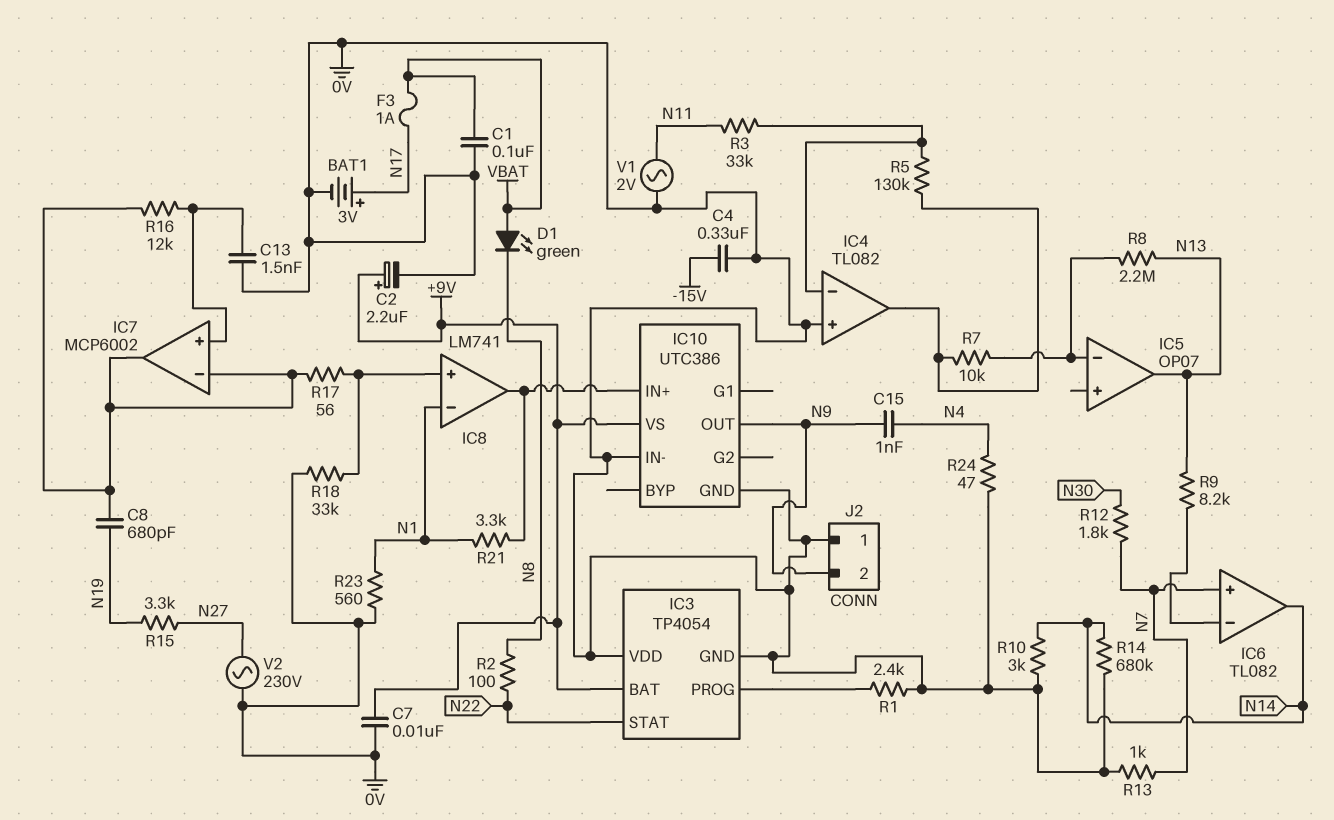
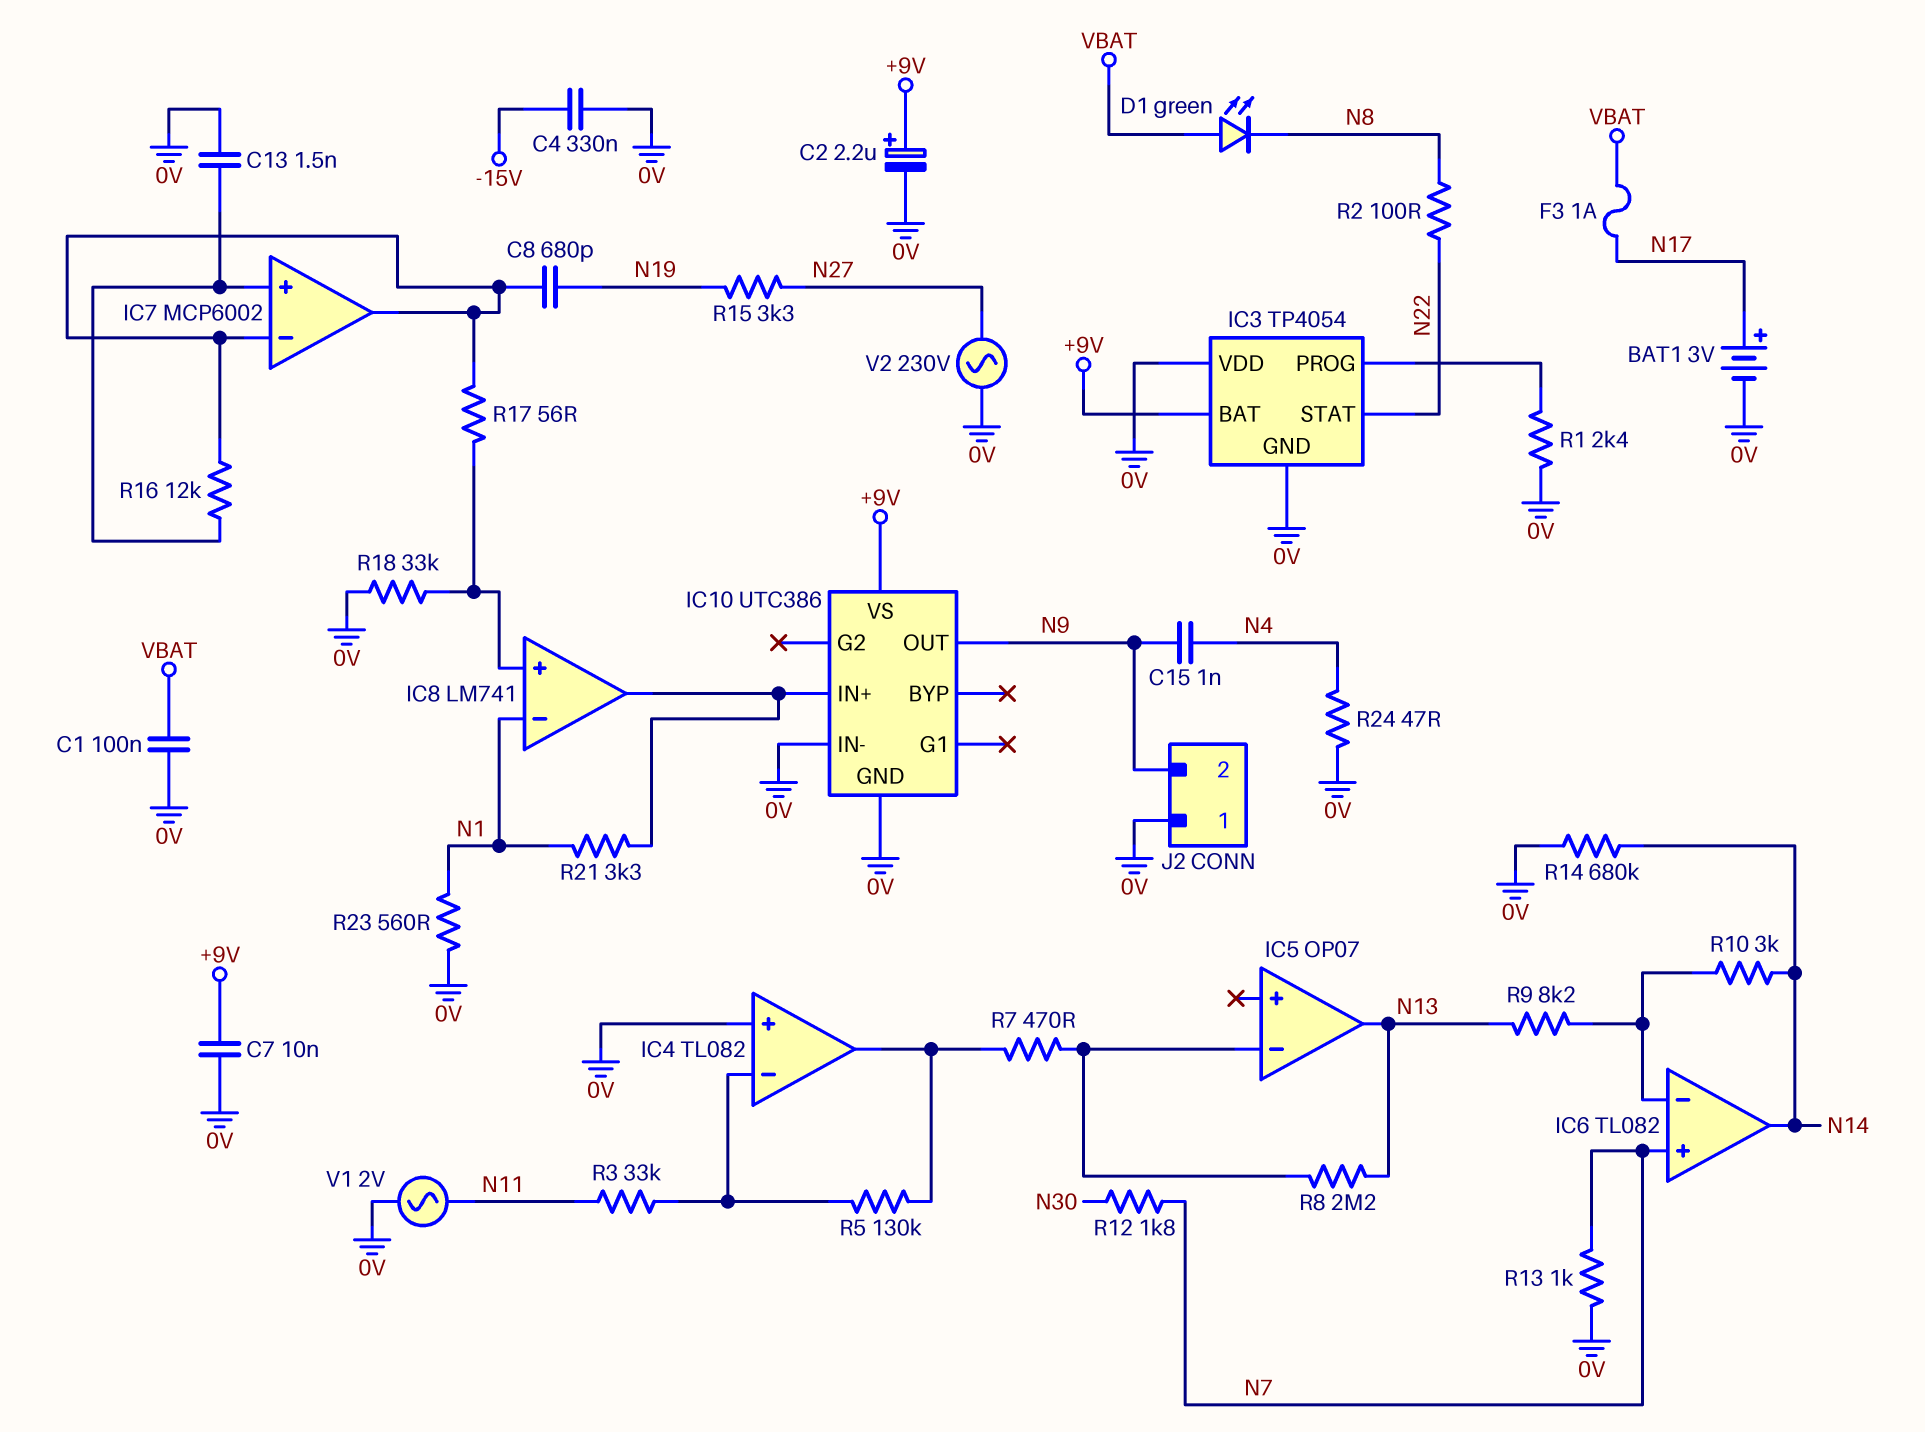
R7: 10k (IC4/out, IC5/in-) -> 470 (IC4/out, IC5/in-)
R10: 3k (0V, N14) -> 3k (IC6/in-, N14)

